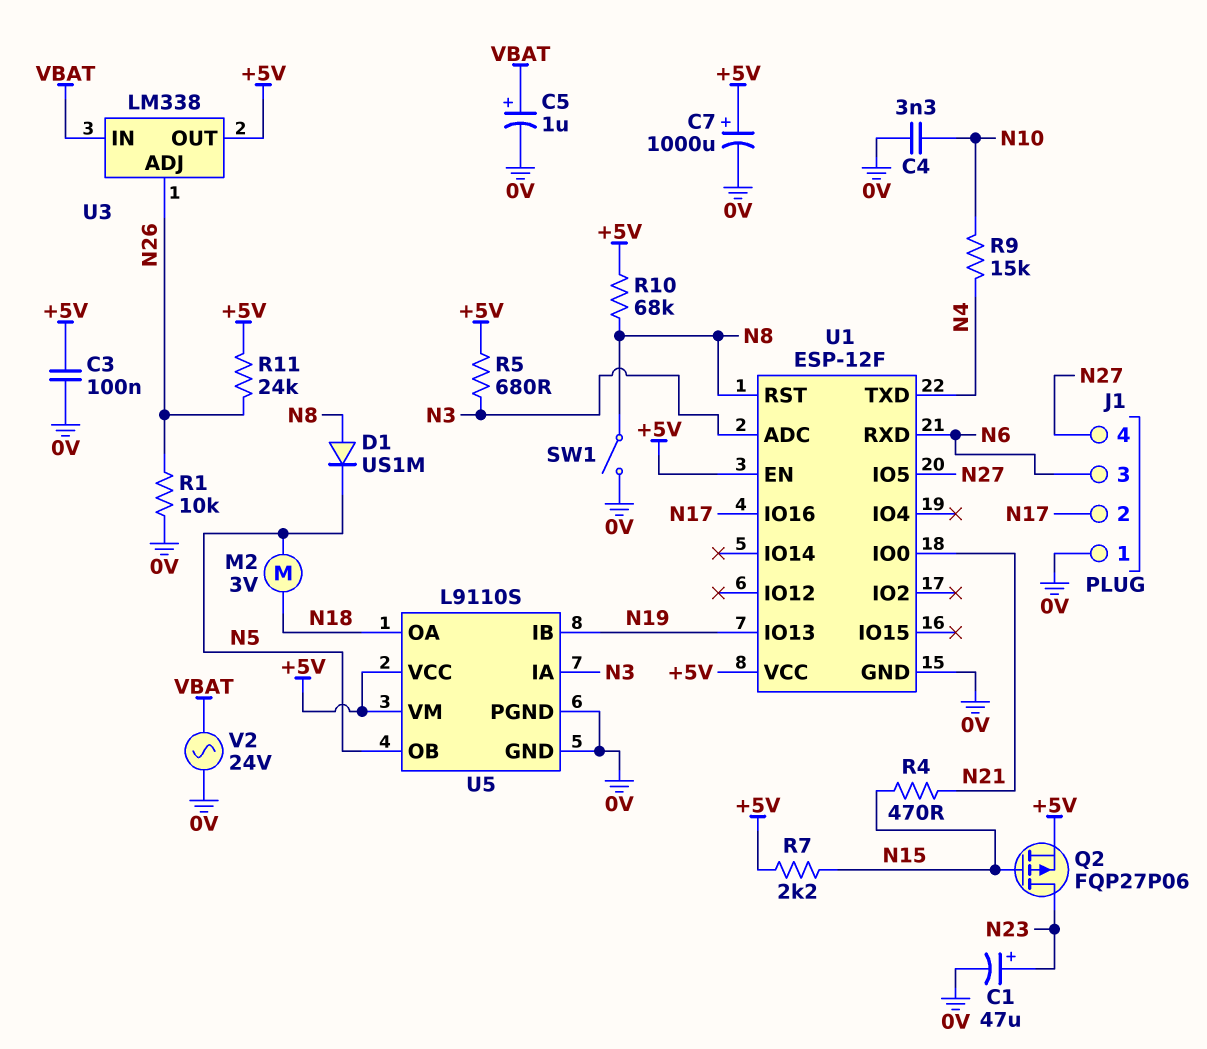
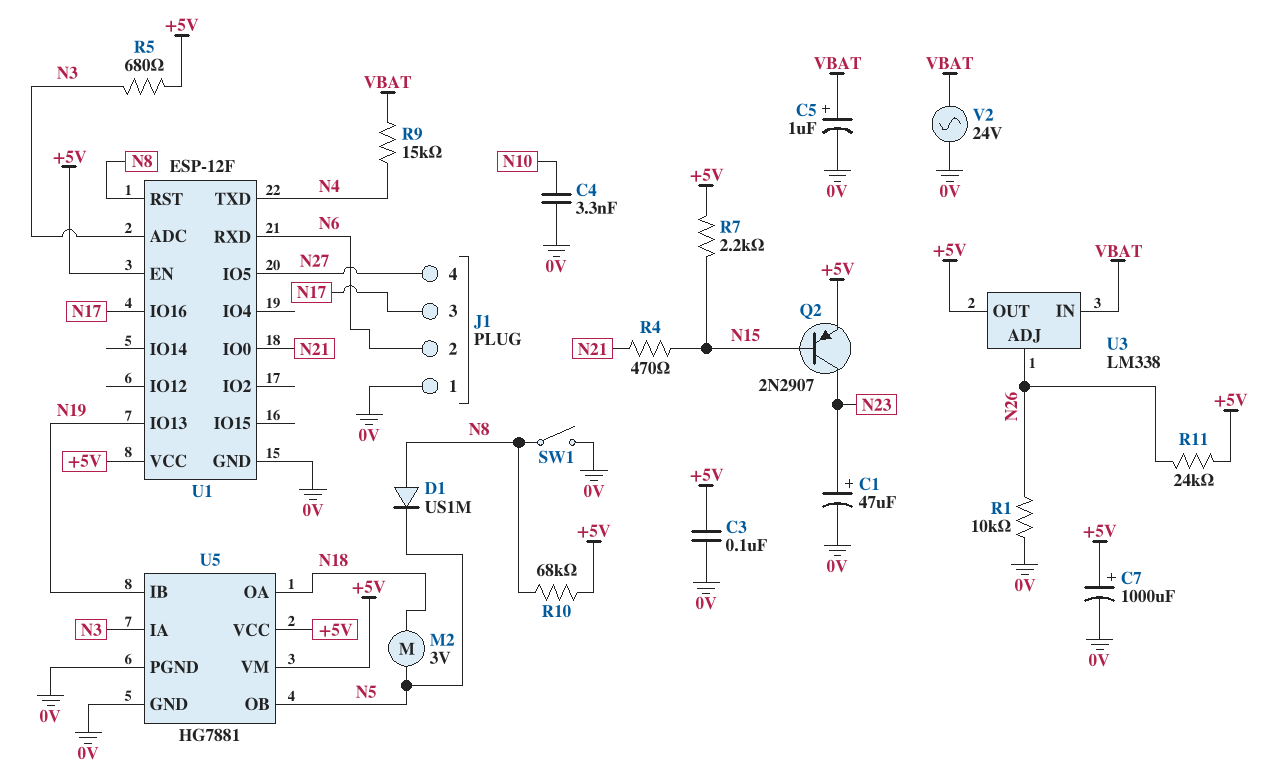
J1 pin 2: N17 -> N6
J1 pin 3: N6 -> N17
Q2: PMOS FQP27P06 (G N15, D N23, S +5V) -> PNP 2N2907 (B N15, C N23, E +5V)
R9: 15k (N4, N10) -> 15k (N4, VBAT)
U5: L9110S -> HG7881

